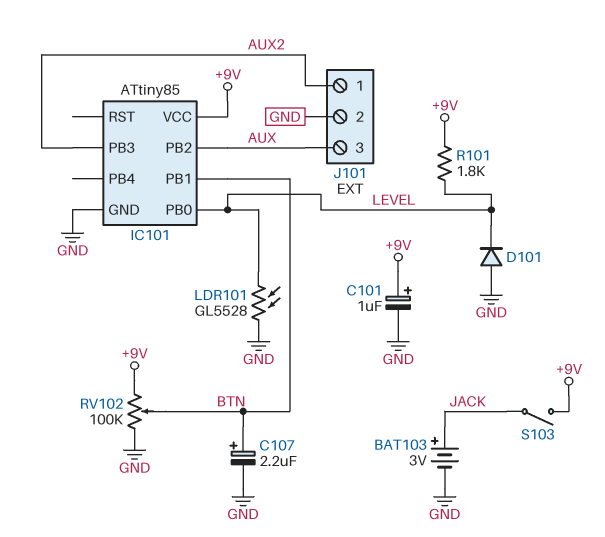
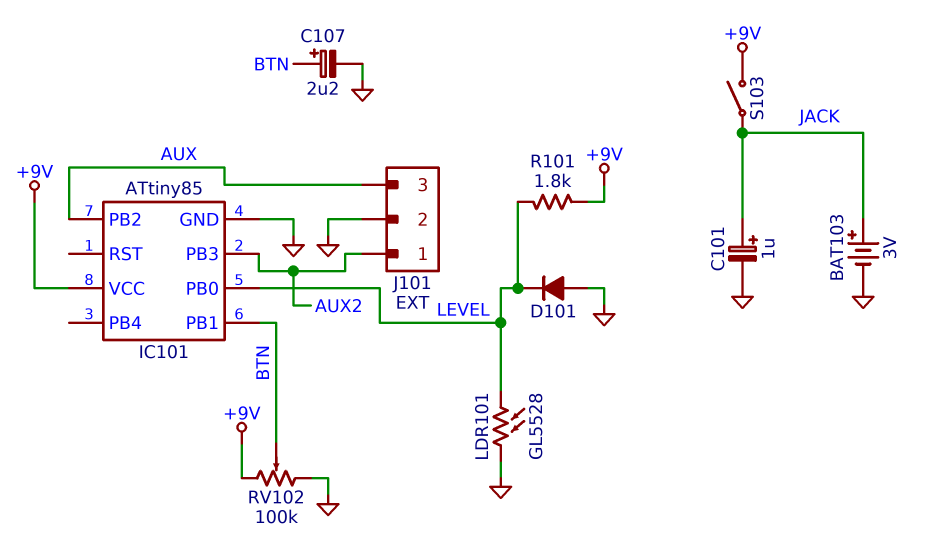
C101: 1uF (plus +9V, minus GND) -> 1uF (plus JACK, minus GND)

